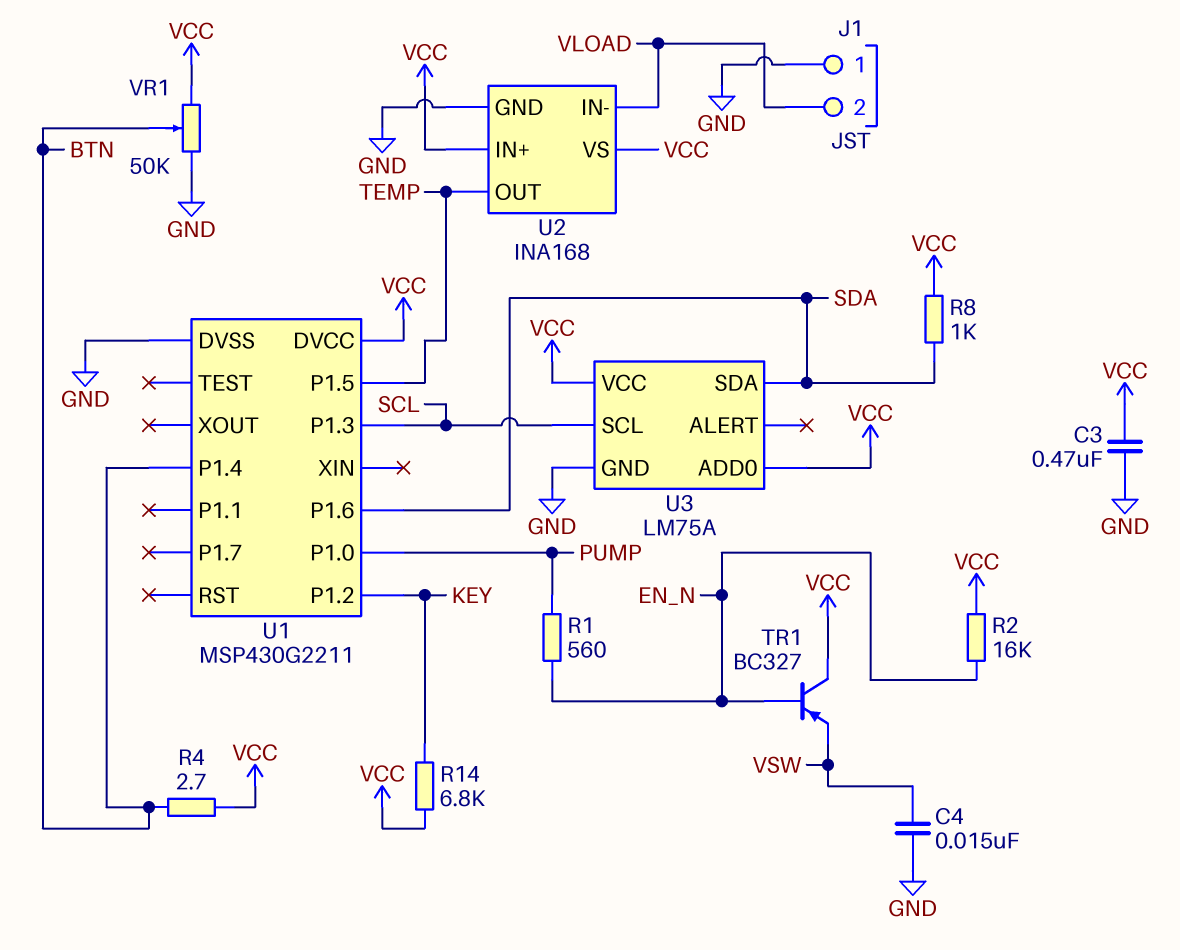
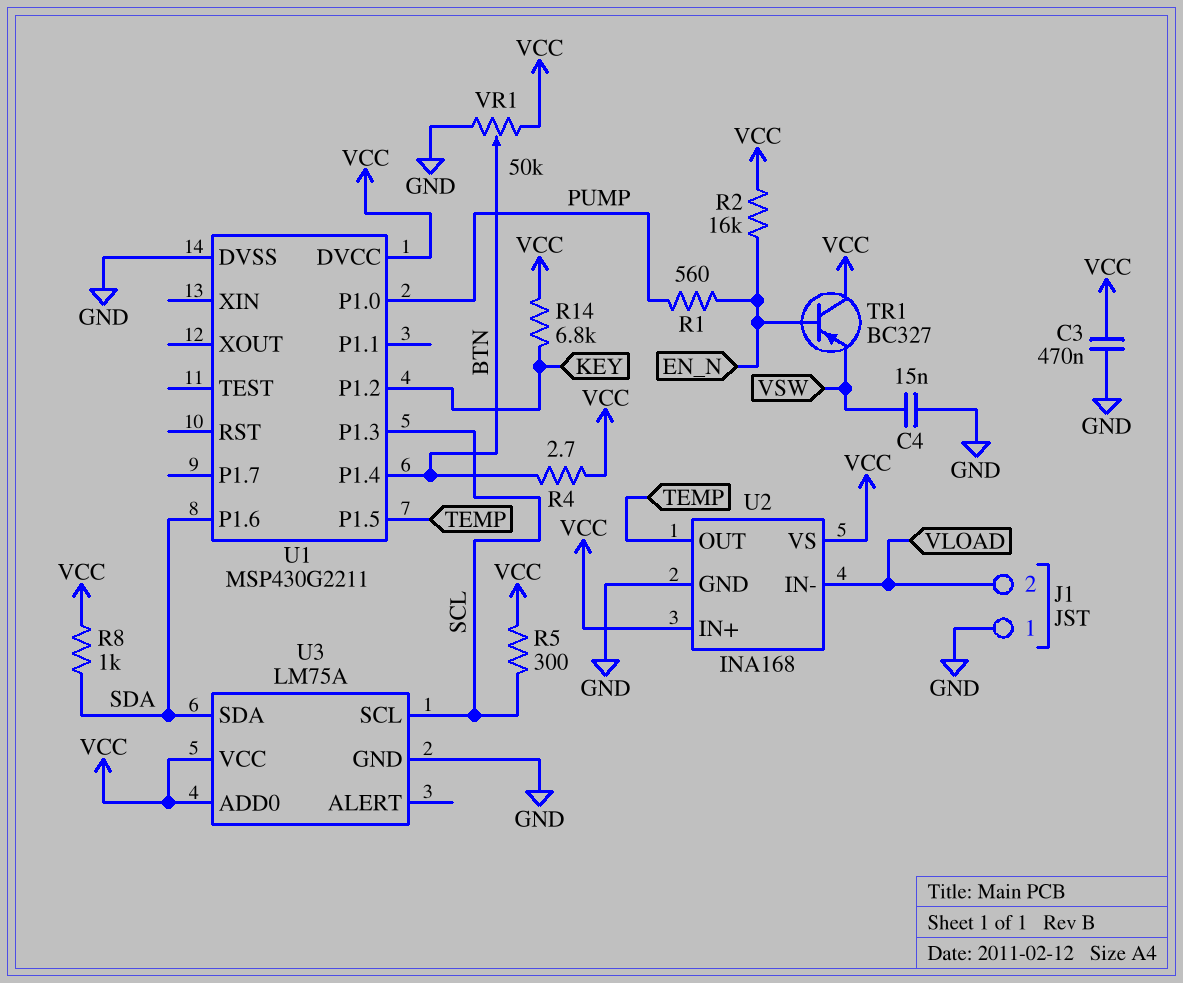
R5: none -> 300 (SCL, VCC)

